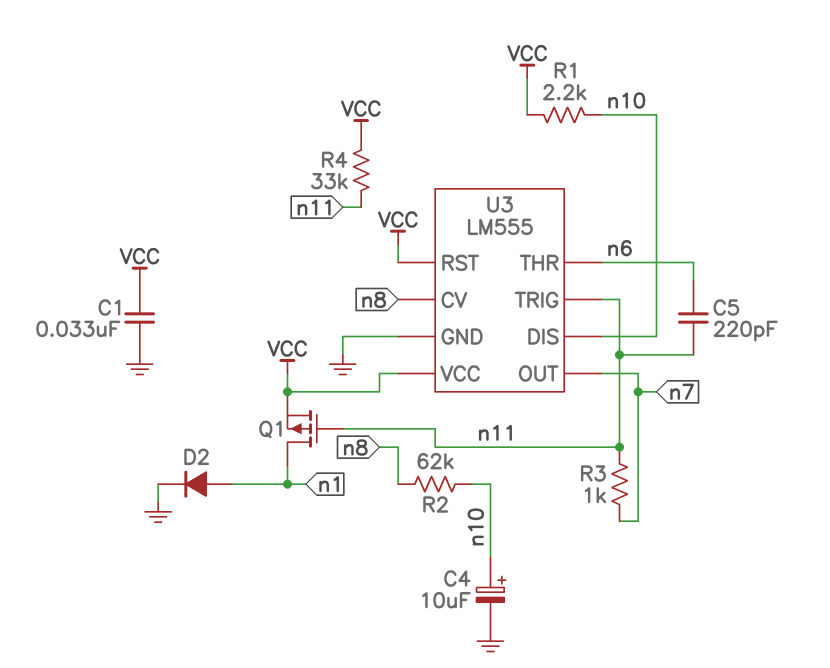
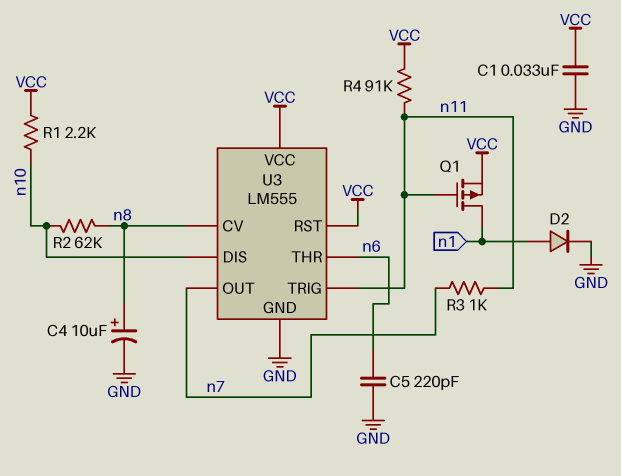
C4: 10uF (plus n10, minus GND) -> 10uF (plus n8, minus GND)
C5: 220pF (n6, n11) -> 220pF (GND, n6)
R4: 33k (VCC, n11) -> 91k (VCC, n11)

